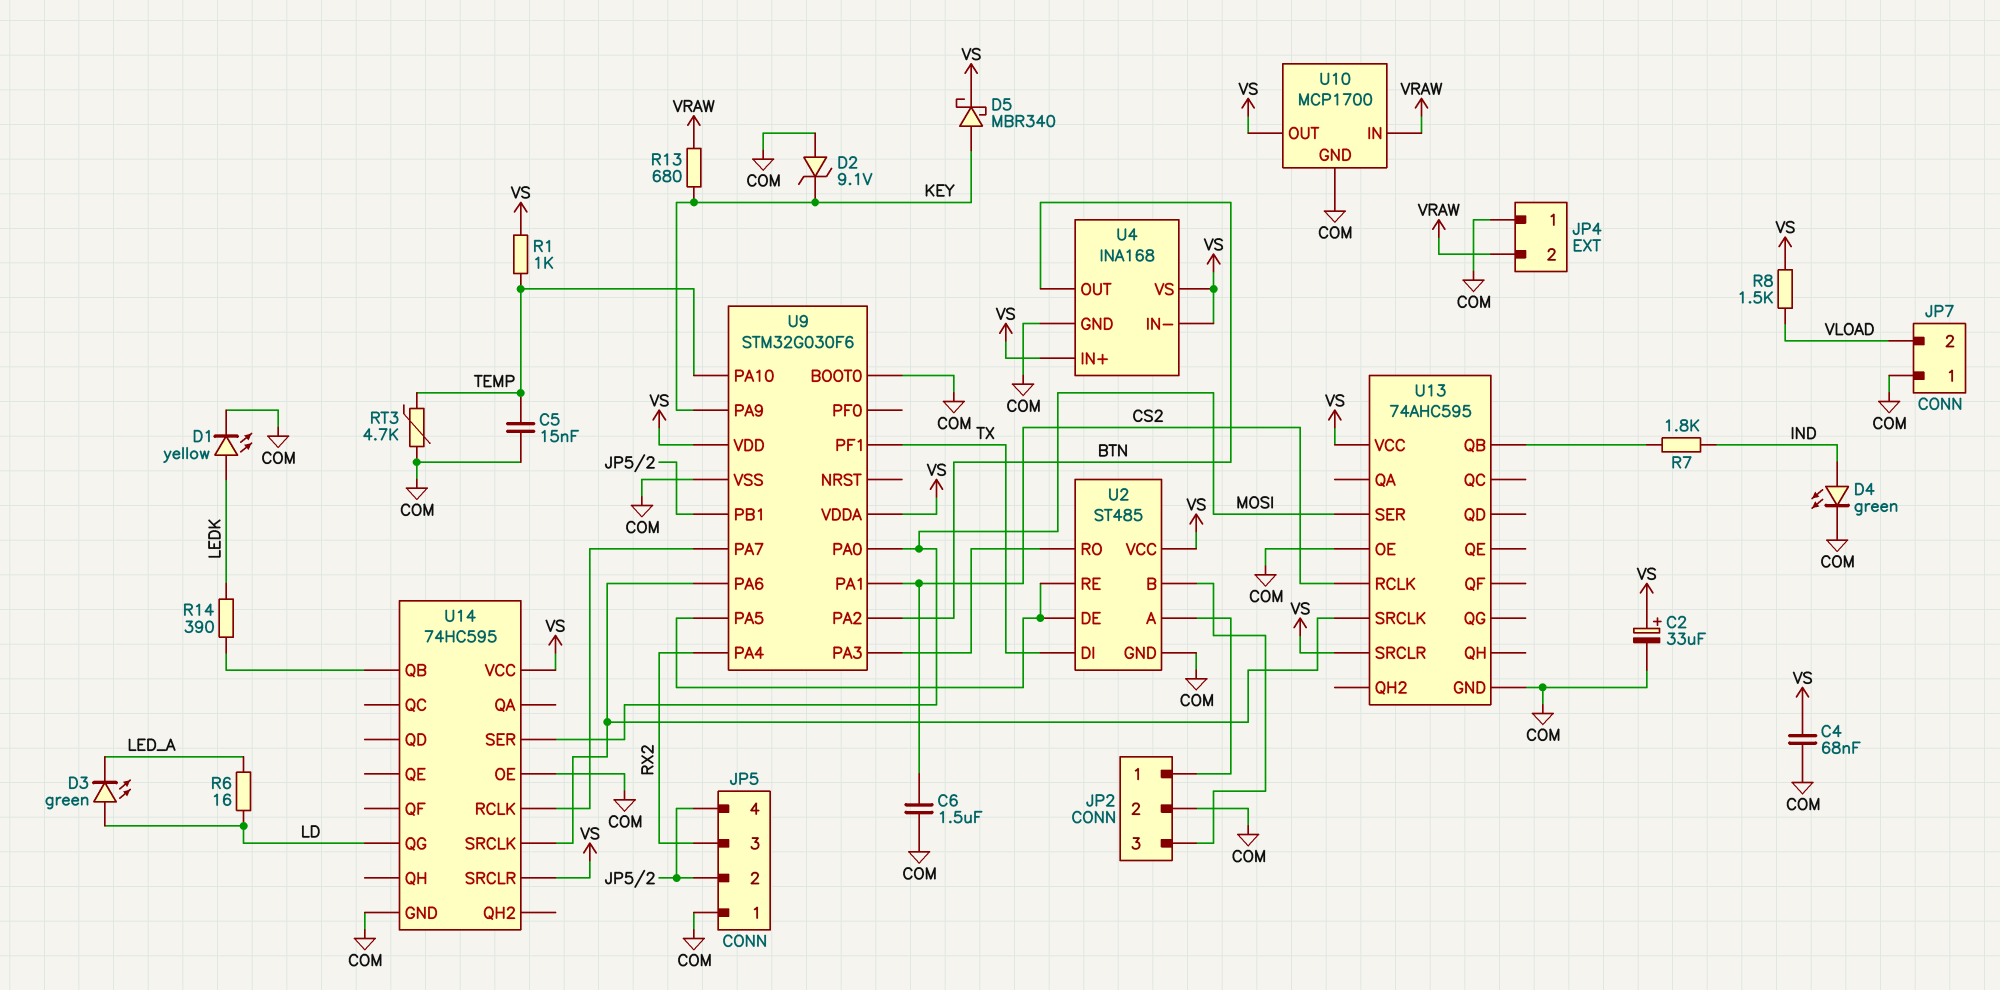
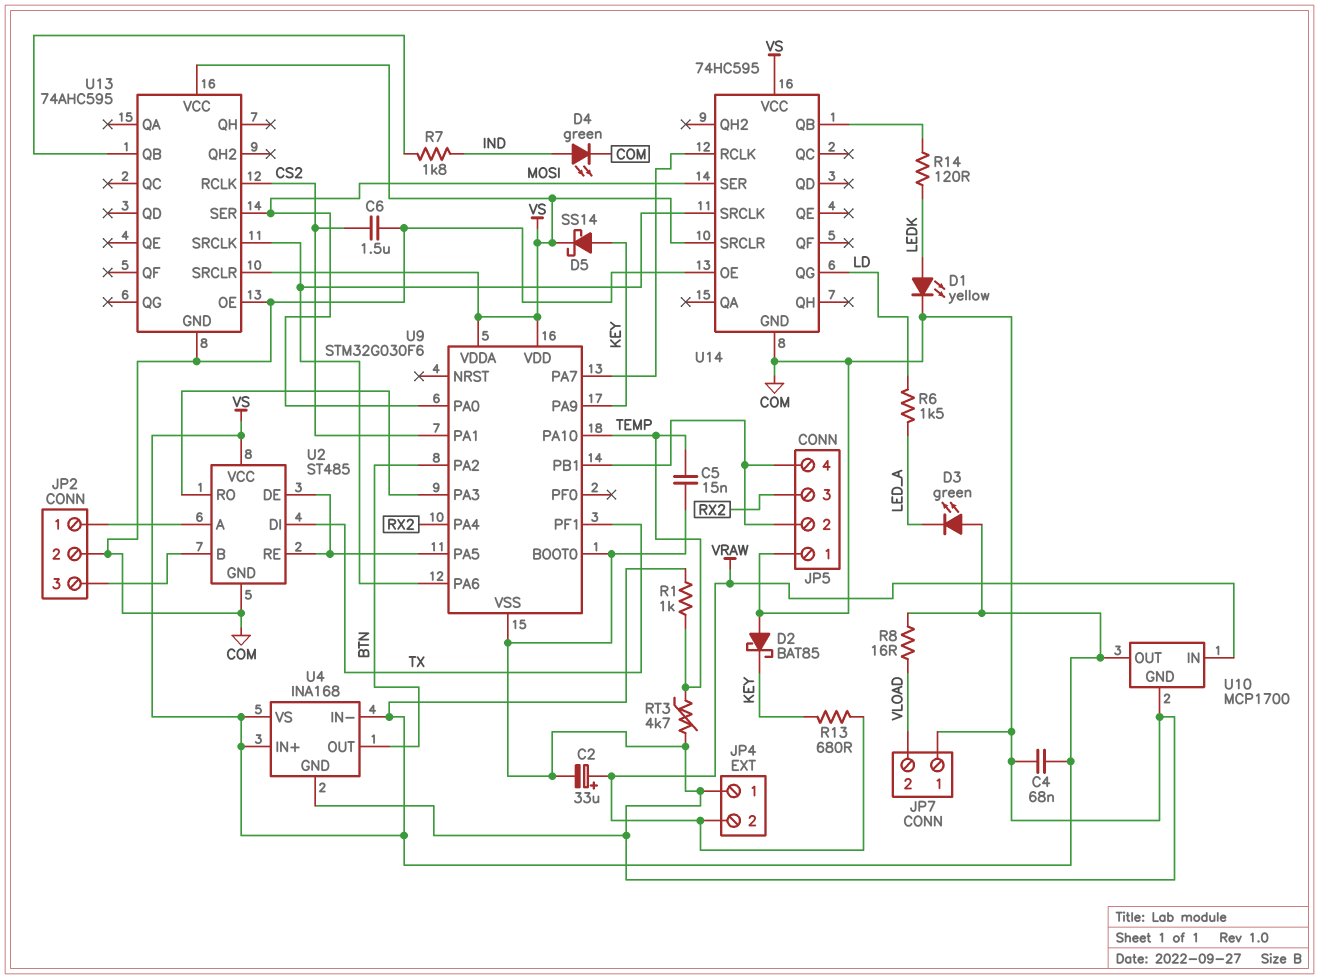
C2: 33uF (plus VS, minus COM) -> 33uF (plus VRAW, minus COM)
D2: zener 9.1V (A COM, K KEY) -> schottky BAT85 (A COM, K KEY)
D3: LED green (A LD, K LED_A) -> LED green (A VS, K LED_A)
D5: schottky MBR340 (A KEY, K VS) -> schottky SS14 (A KEY, K VS)
R6: 16 (LD, LED_A) -> 1.5k (LD, LED_A)
R8: 1.5k (VLOAD, VS) -> 16 (VLOAD, VS)
R14: 390 (LEDK, U14/QB) -> 120 (LEDK, U14/QB)

